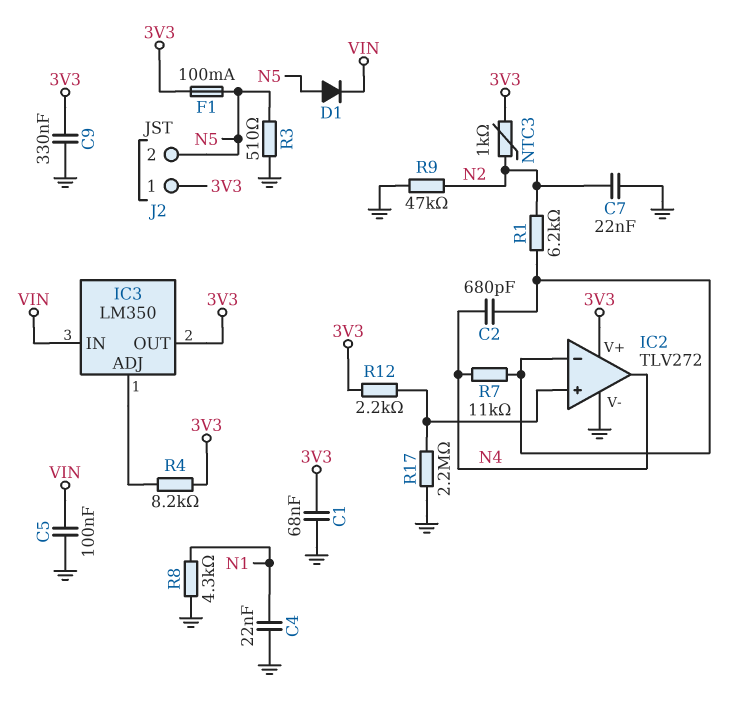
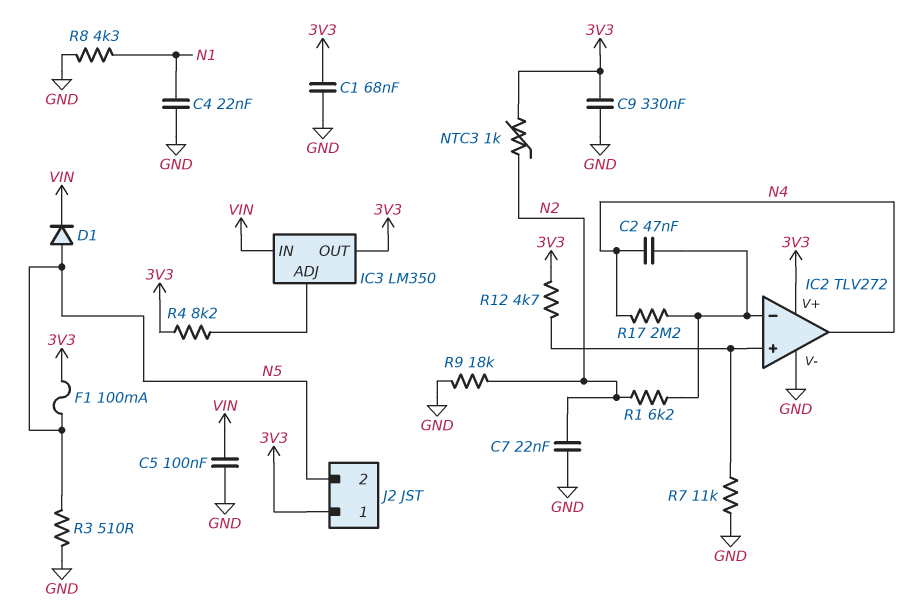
C2: 680pF (IC2/in-, N4) -> 47nF (IC2/in-, N4)
R7: 11k (IC2/in-, N4) -> 11k (GND, IC2/in+)
R9: 47k (GND, N2) -> 18k (GND, N2)
R12: 2.2k (3V3, IC2/in+) -> 4.7k (3V3, IC2/in+)
R17: 2.2M (GND, IC2/in+) -> 2.2M (IC2/in-, N4)

